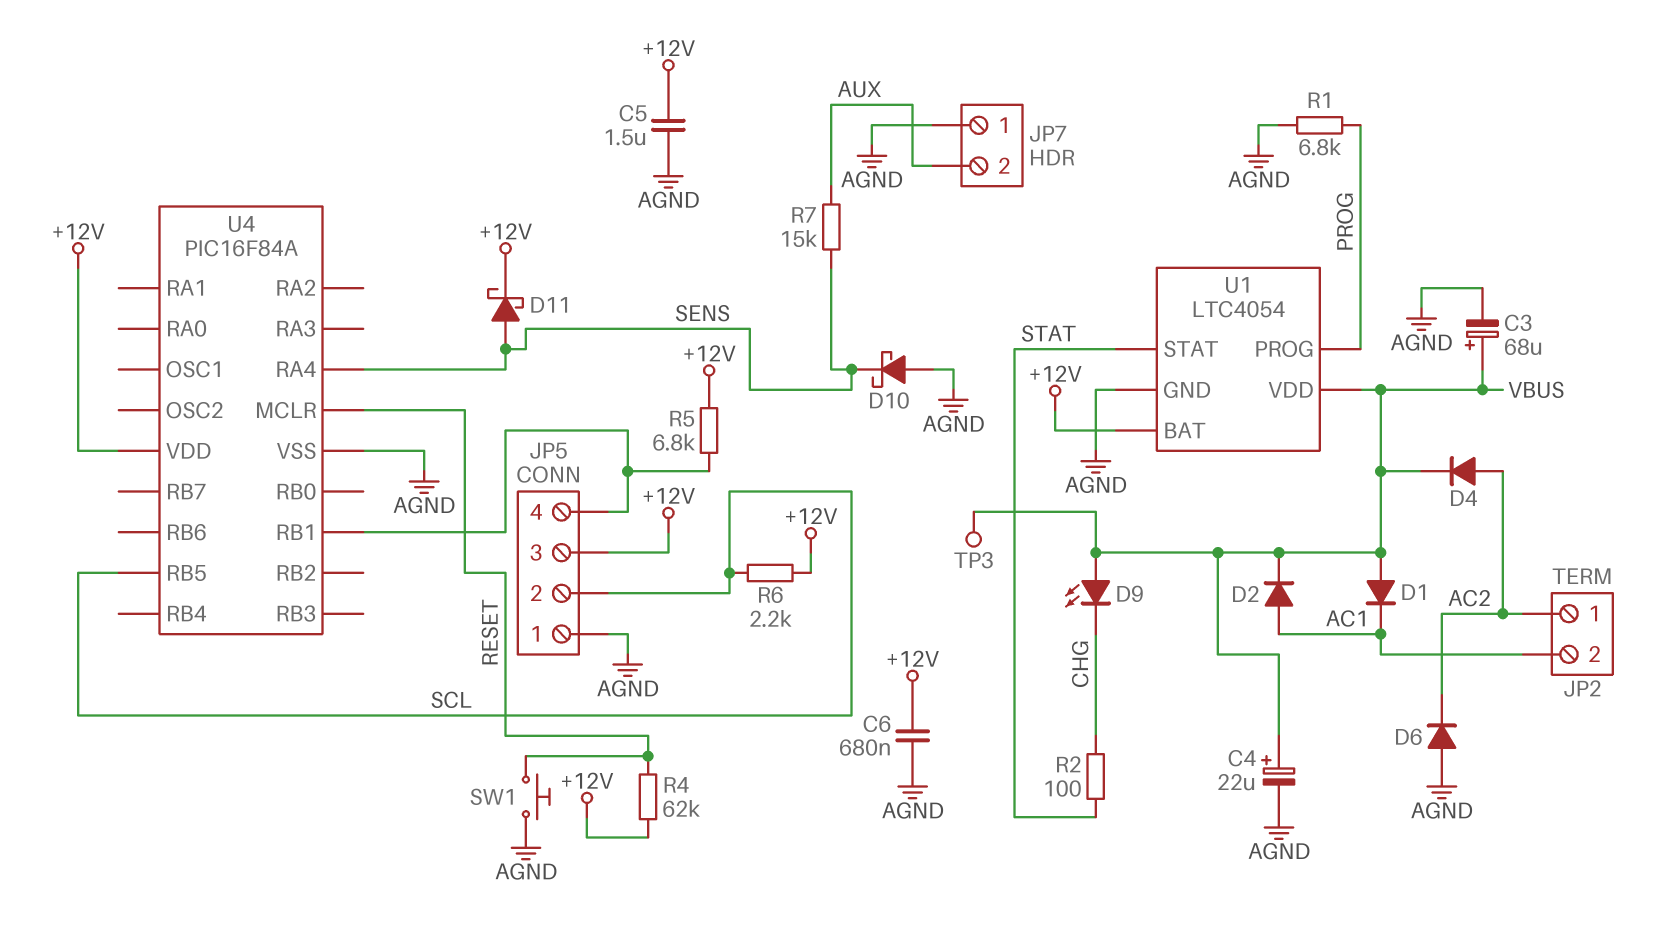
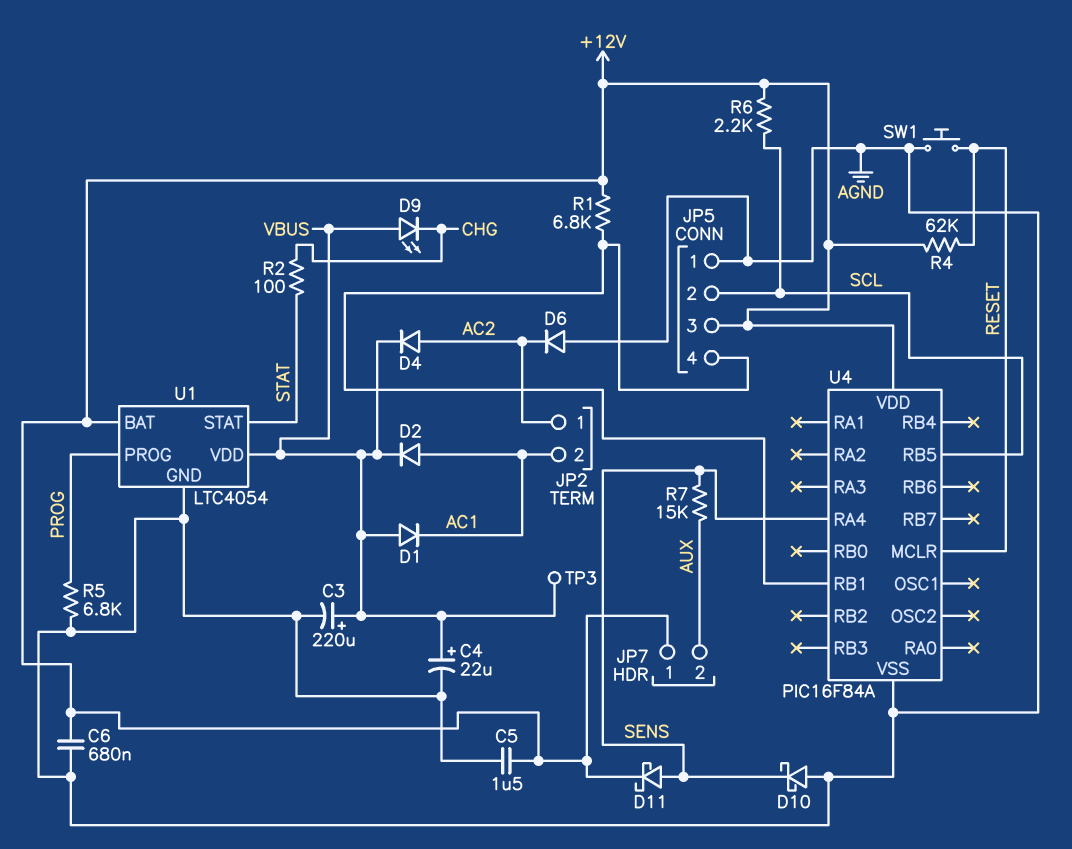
C3: 68uF (plus VBUS, minus AGND) -> 220uF (plus VBUS, minus AGND)
JP7 pin 1: AGND -> +12V
R1: 6.8k (AGND, PROG) -> 6.8k (+12V, JP5/4)
R5: 6.8k (+12V, JP5/4) -> 6.8k (AGND, PROG)

